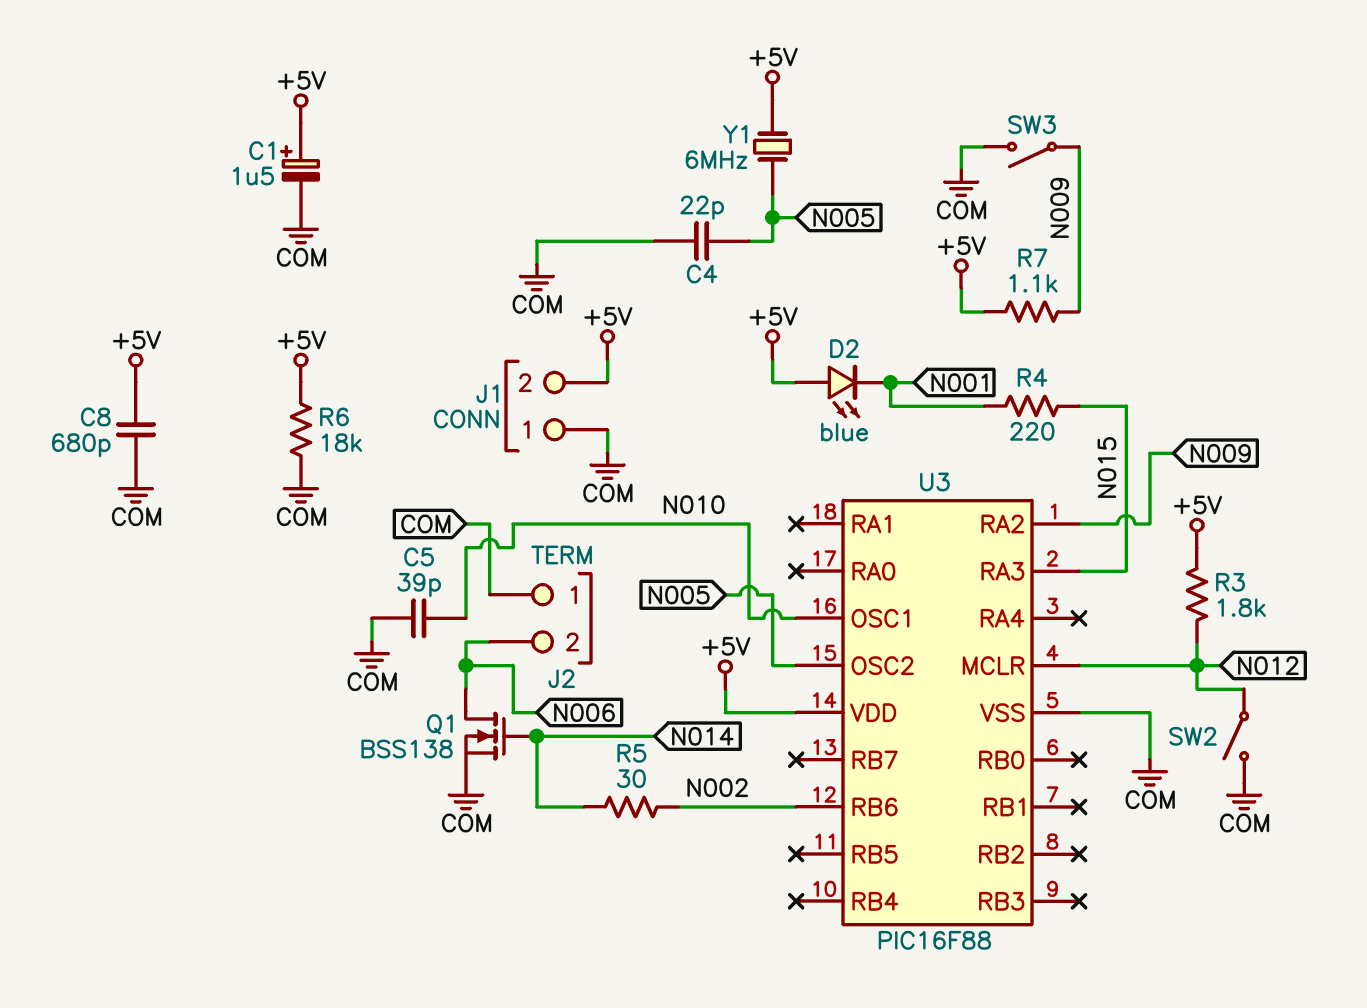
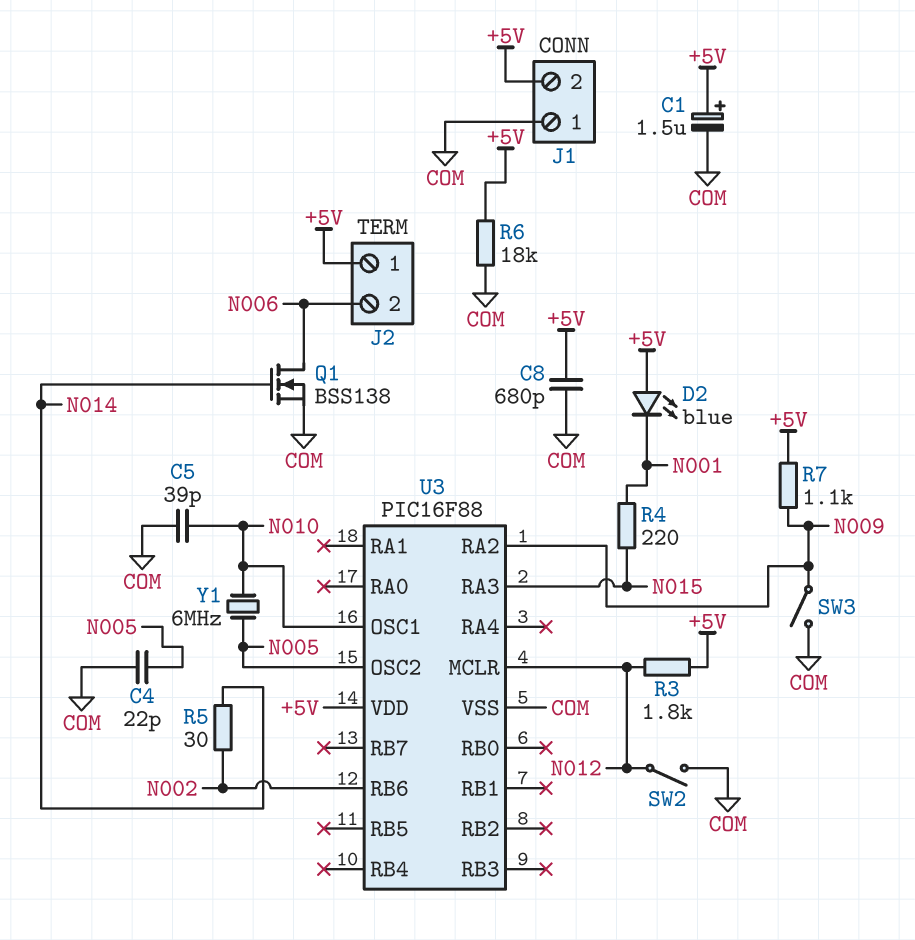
J2 pin 1: COM -> +5V
Y1: 6MHz (+5V, N005) -> 6MHz (N005, N010)

